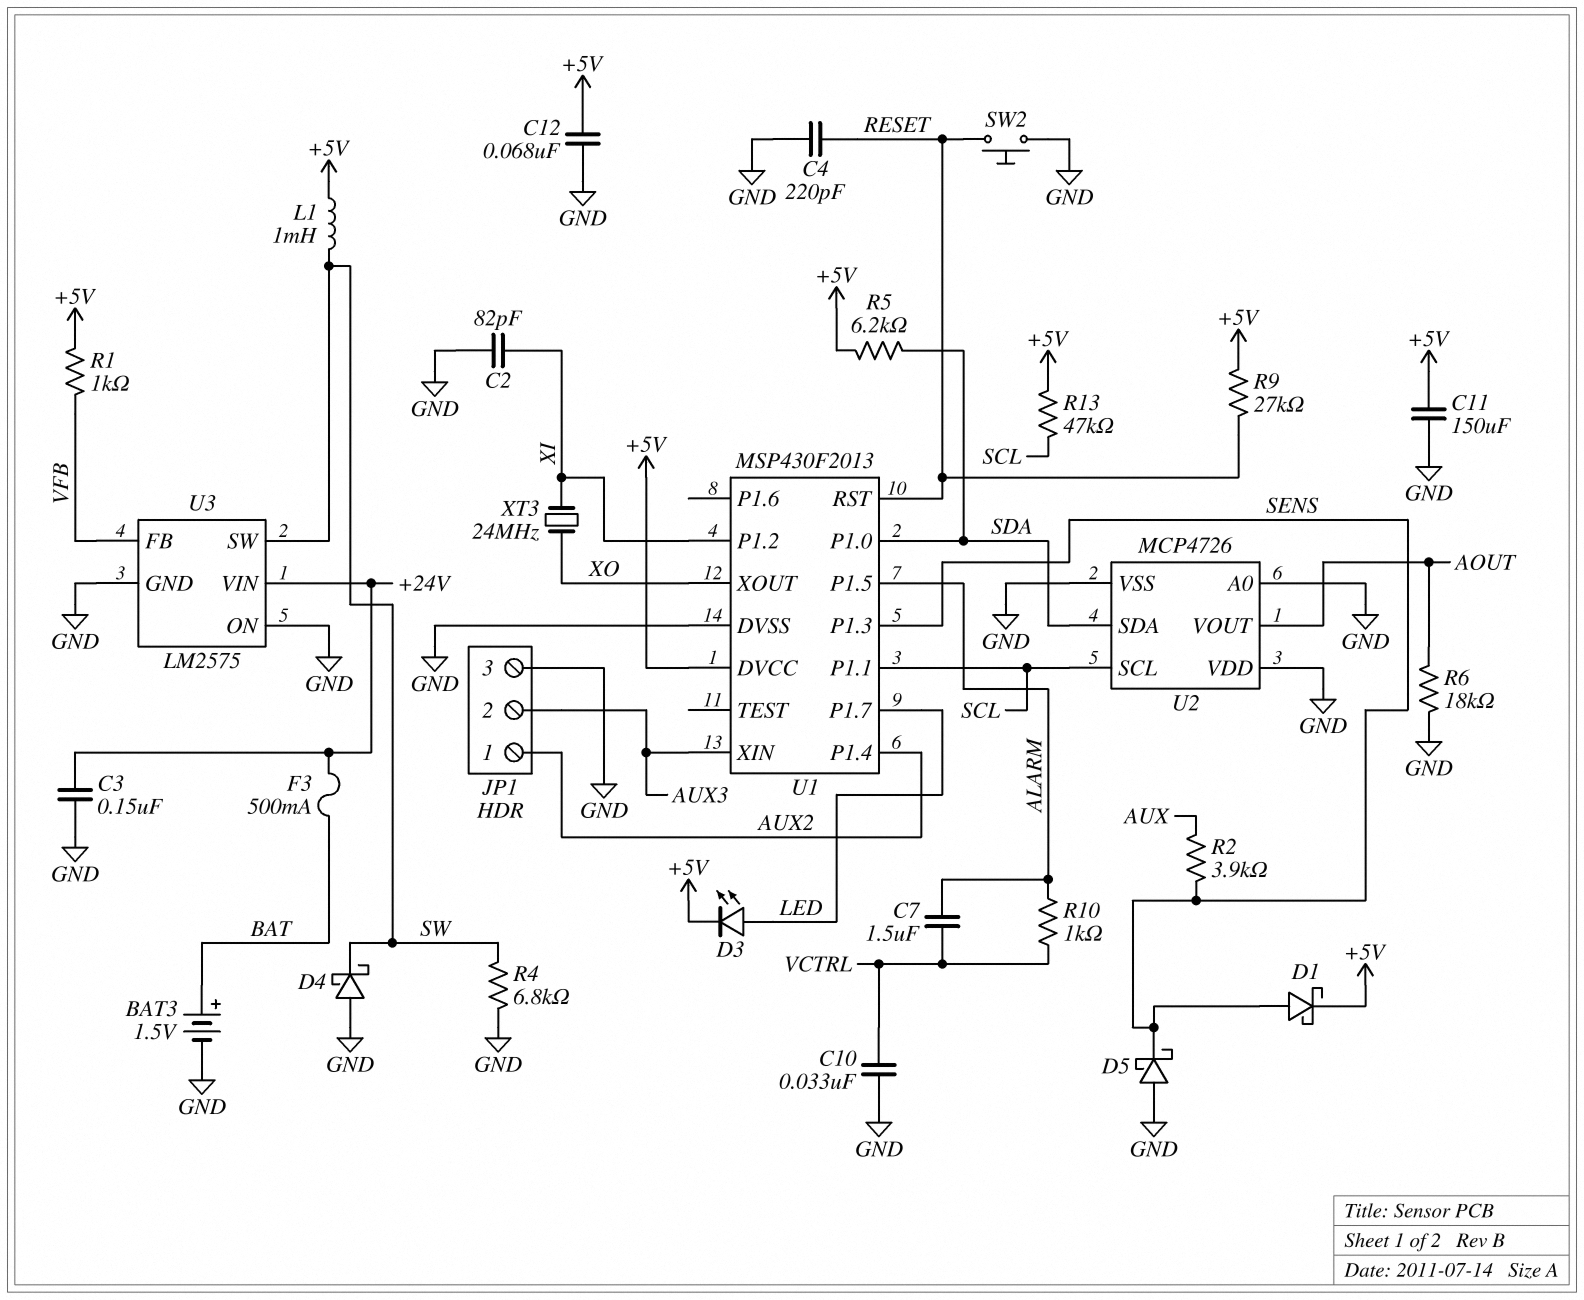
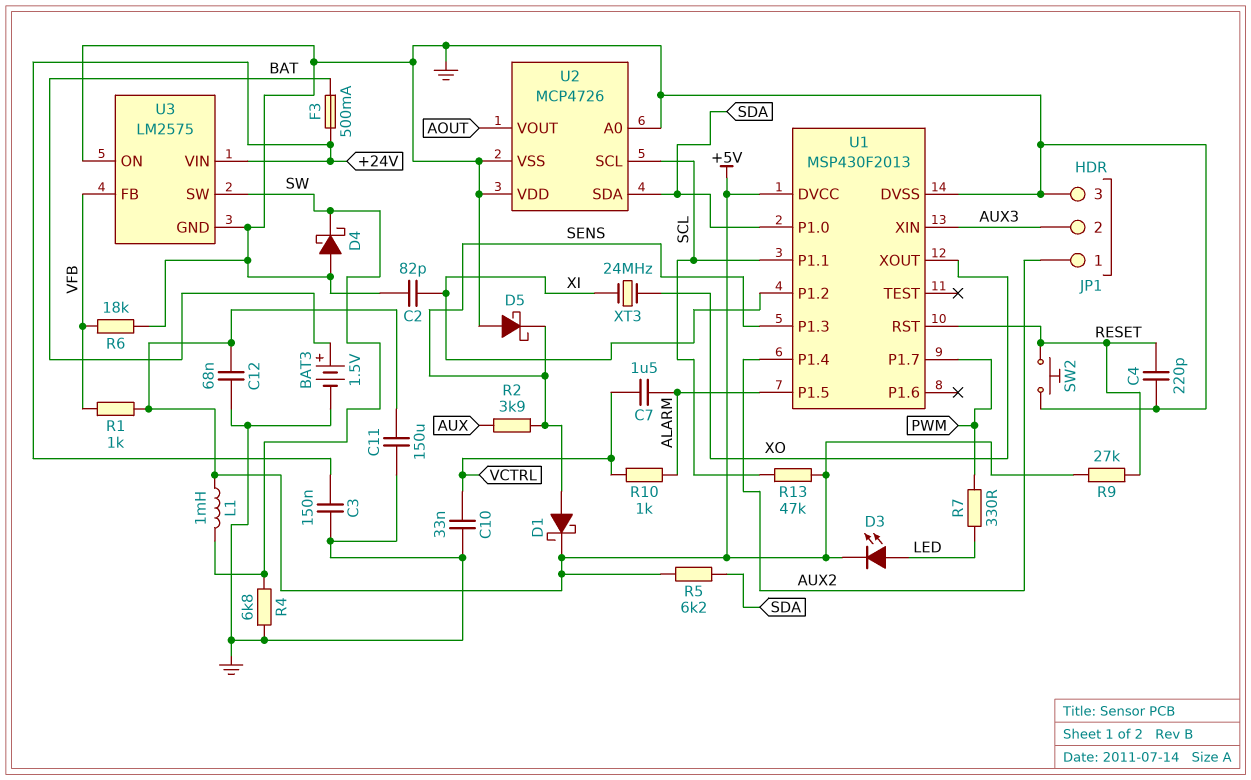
R6: 18k (AOUT, GND) -> 18k (GND, VFB)
R7: none -> 330 (LED, PWM)
U1 pin P1.7: LED -> PWM

